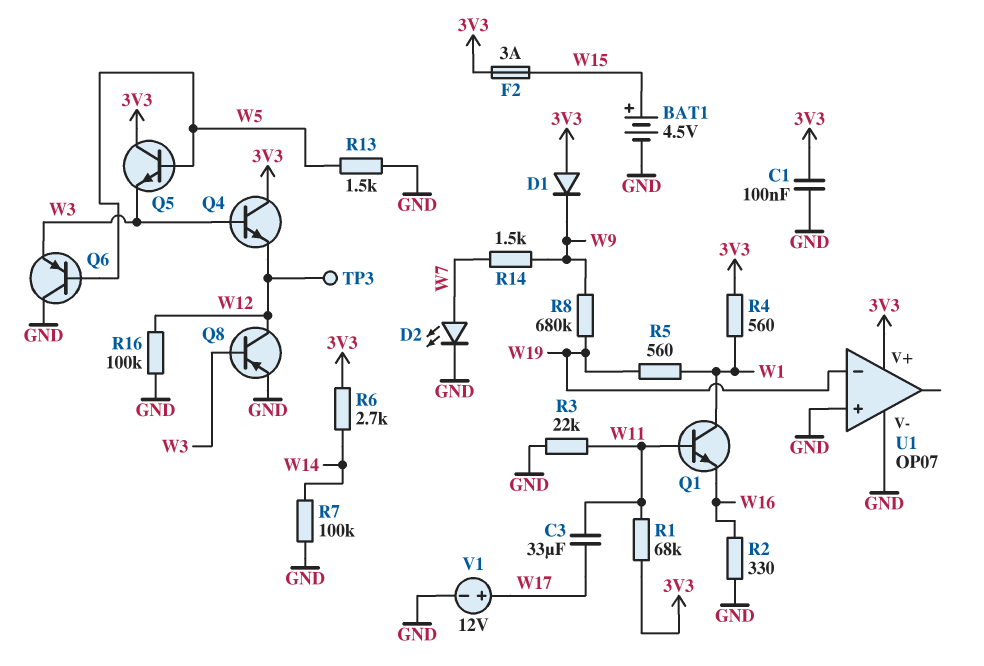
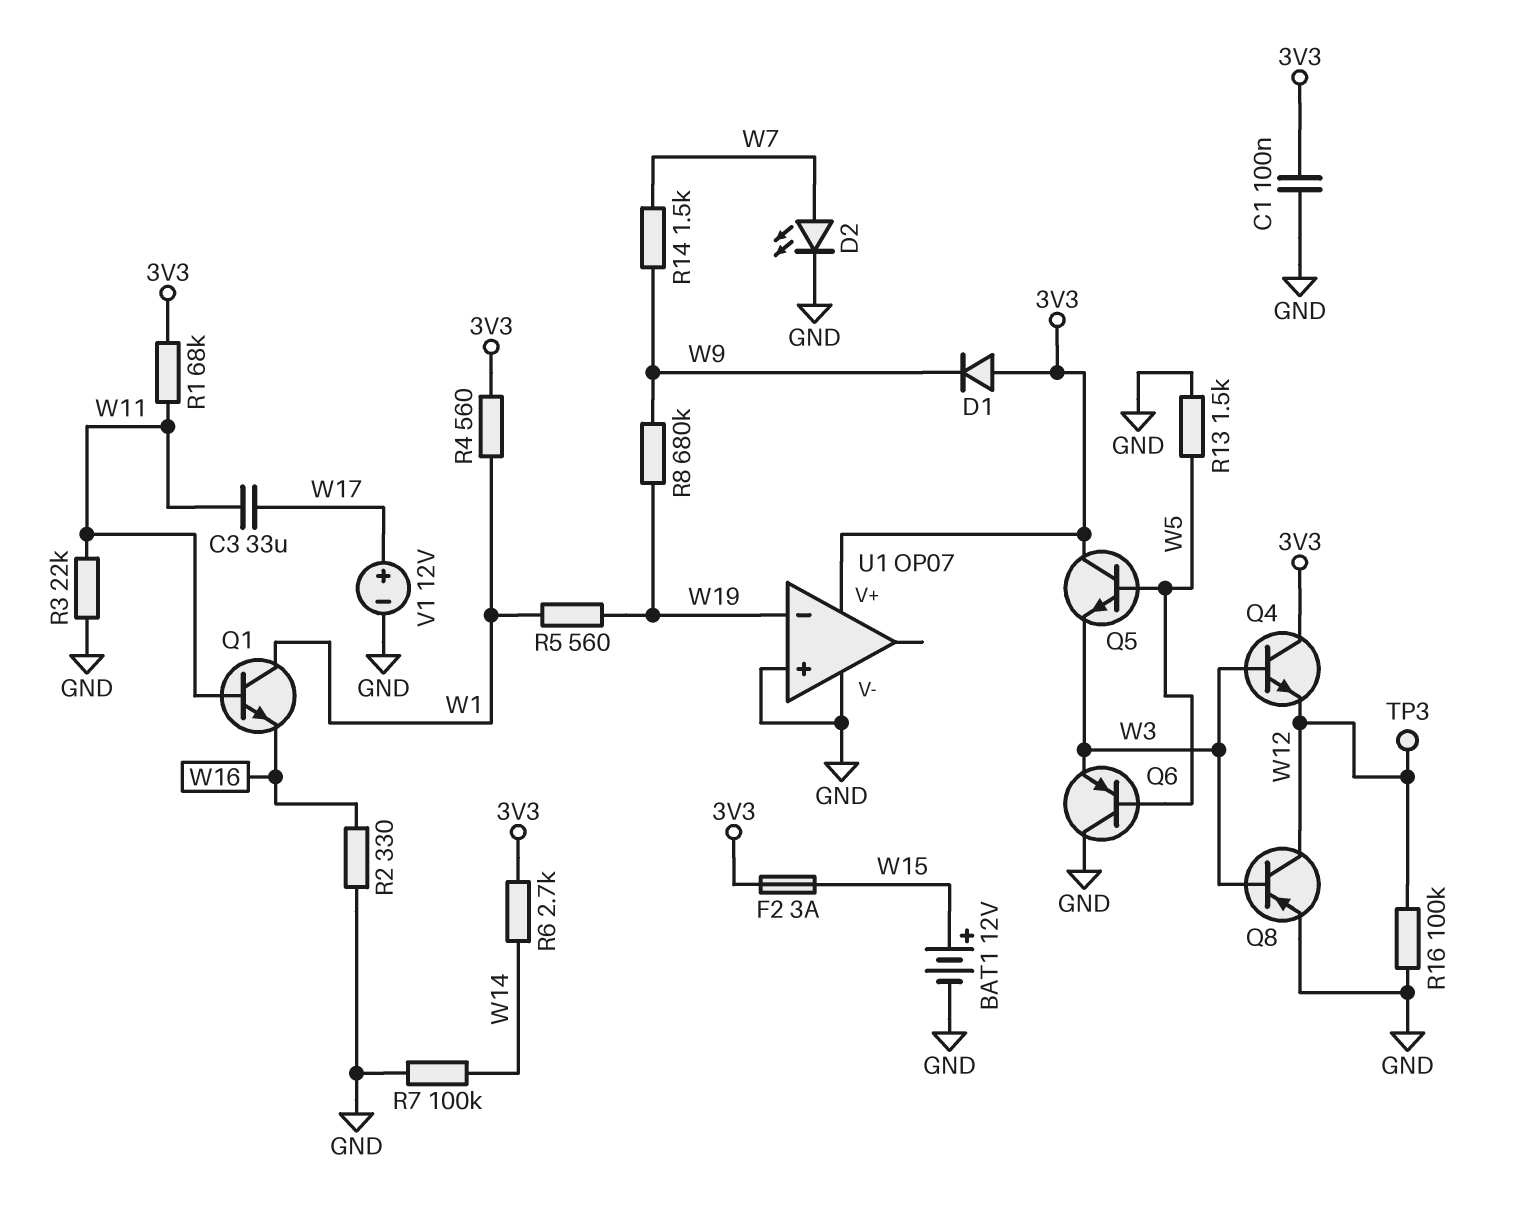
BAT1: 4.5V (plus W15, minus GND) -> 12V (plus W15, minus GND)

